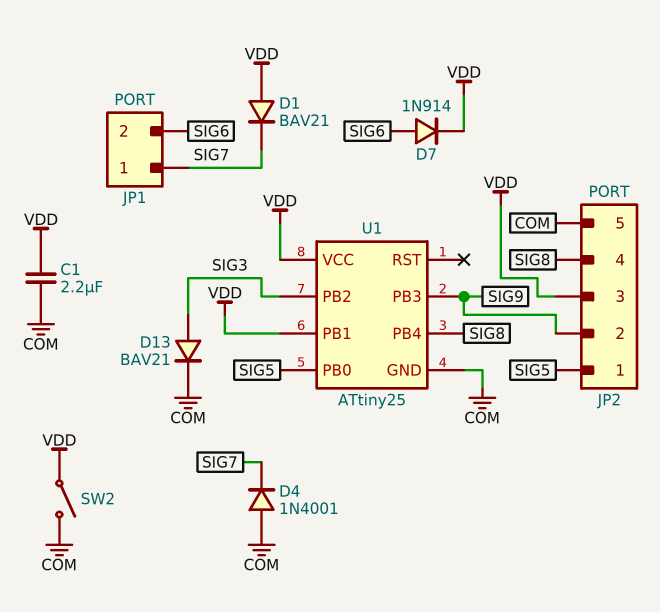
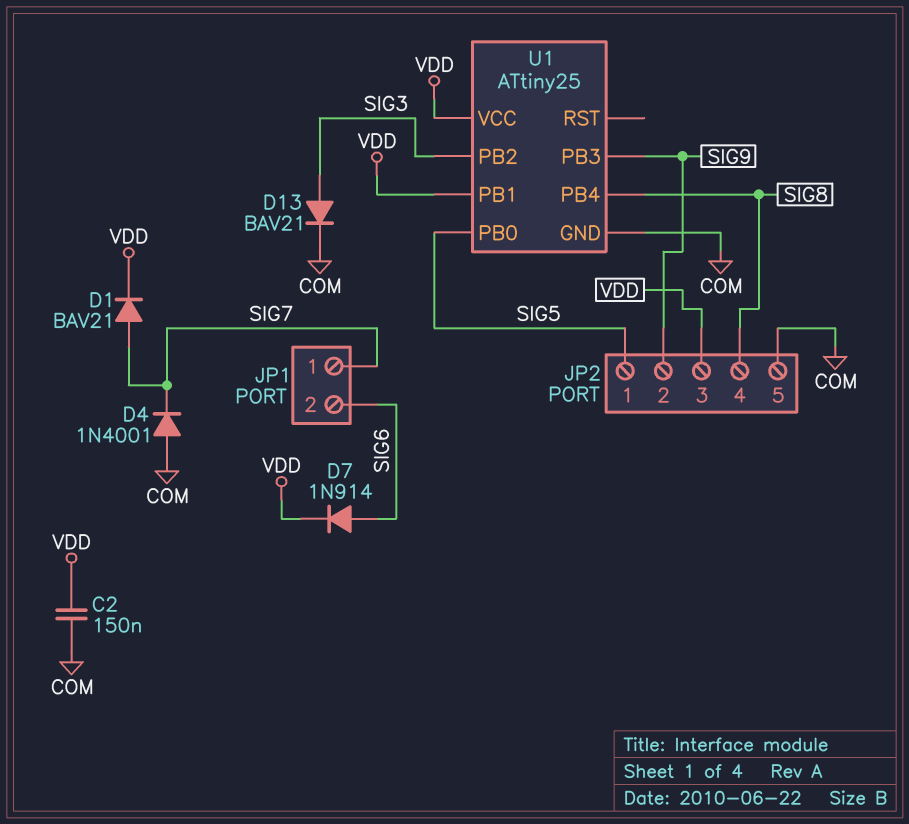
C1: 2.2uF (COM, VDD) -> none
C2: none -> 150nF (COM, VDD)
D1: diode BAV21 (A VDD, K SIG7) -> diode BAV21 (A SIG7, K VDD)
SW2: switch (COM, VDD) -> none

